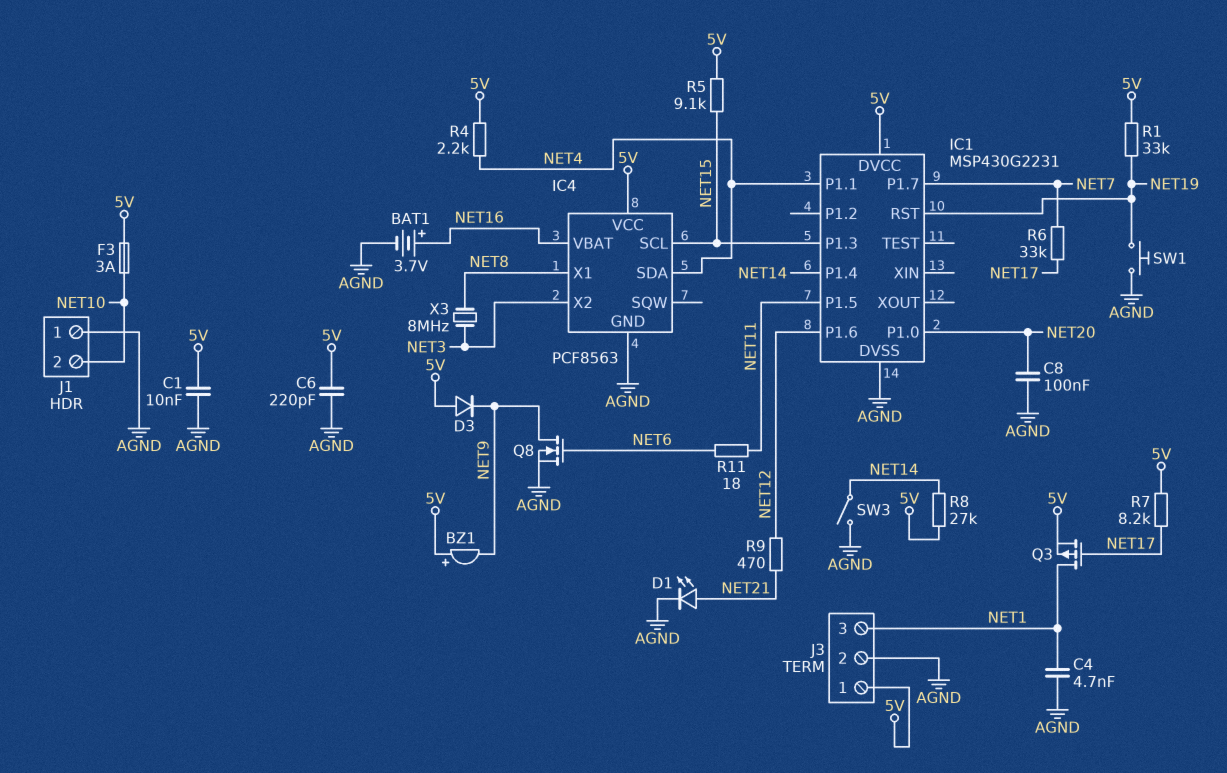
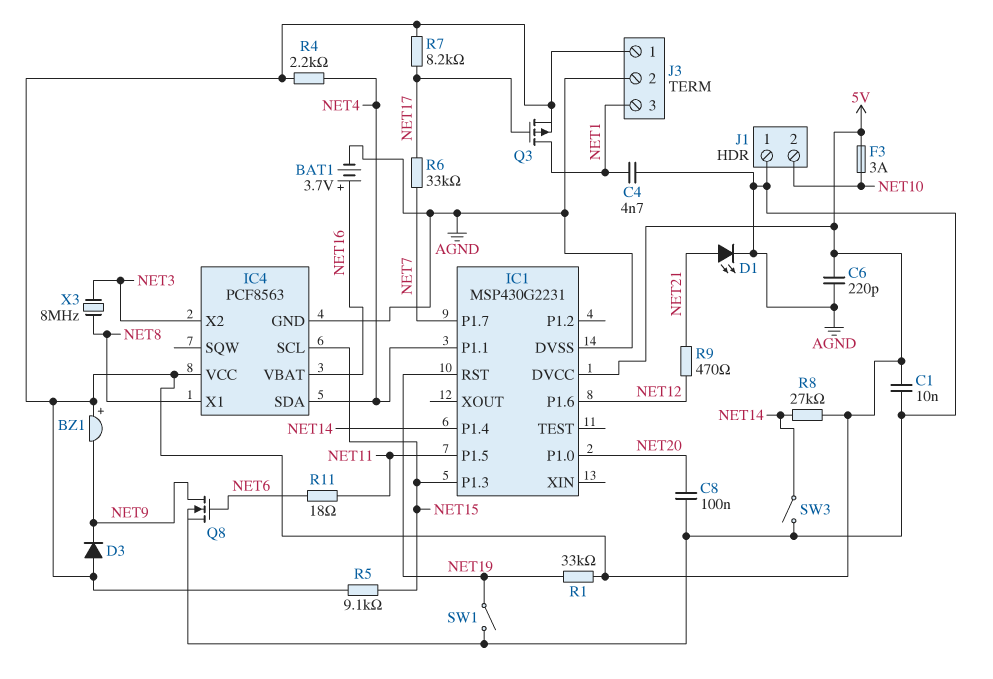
SW1: button (AGND, NET19) -> switch (AGND, NET19)

